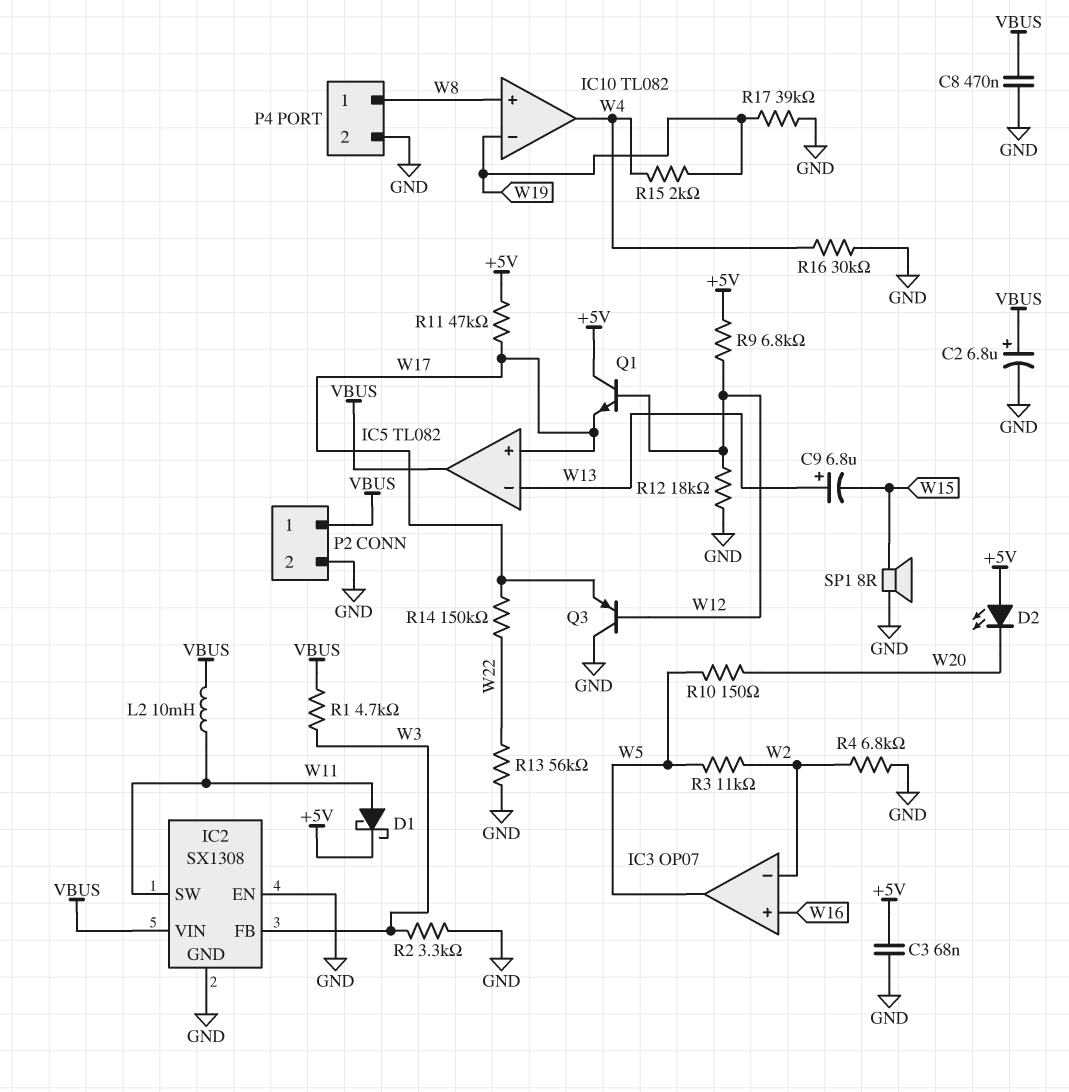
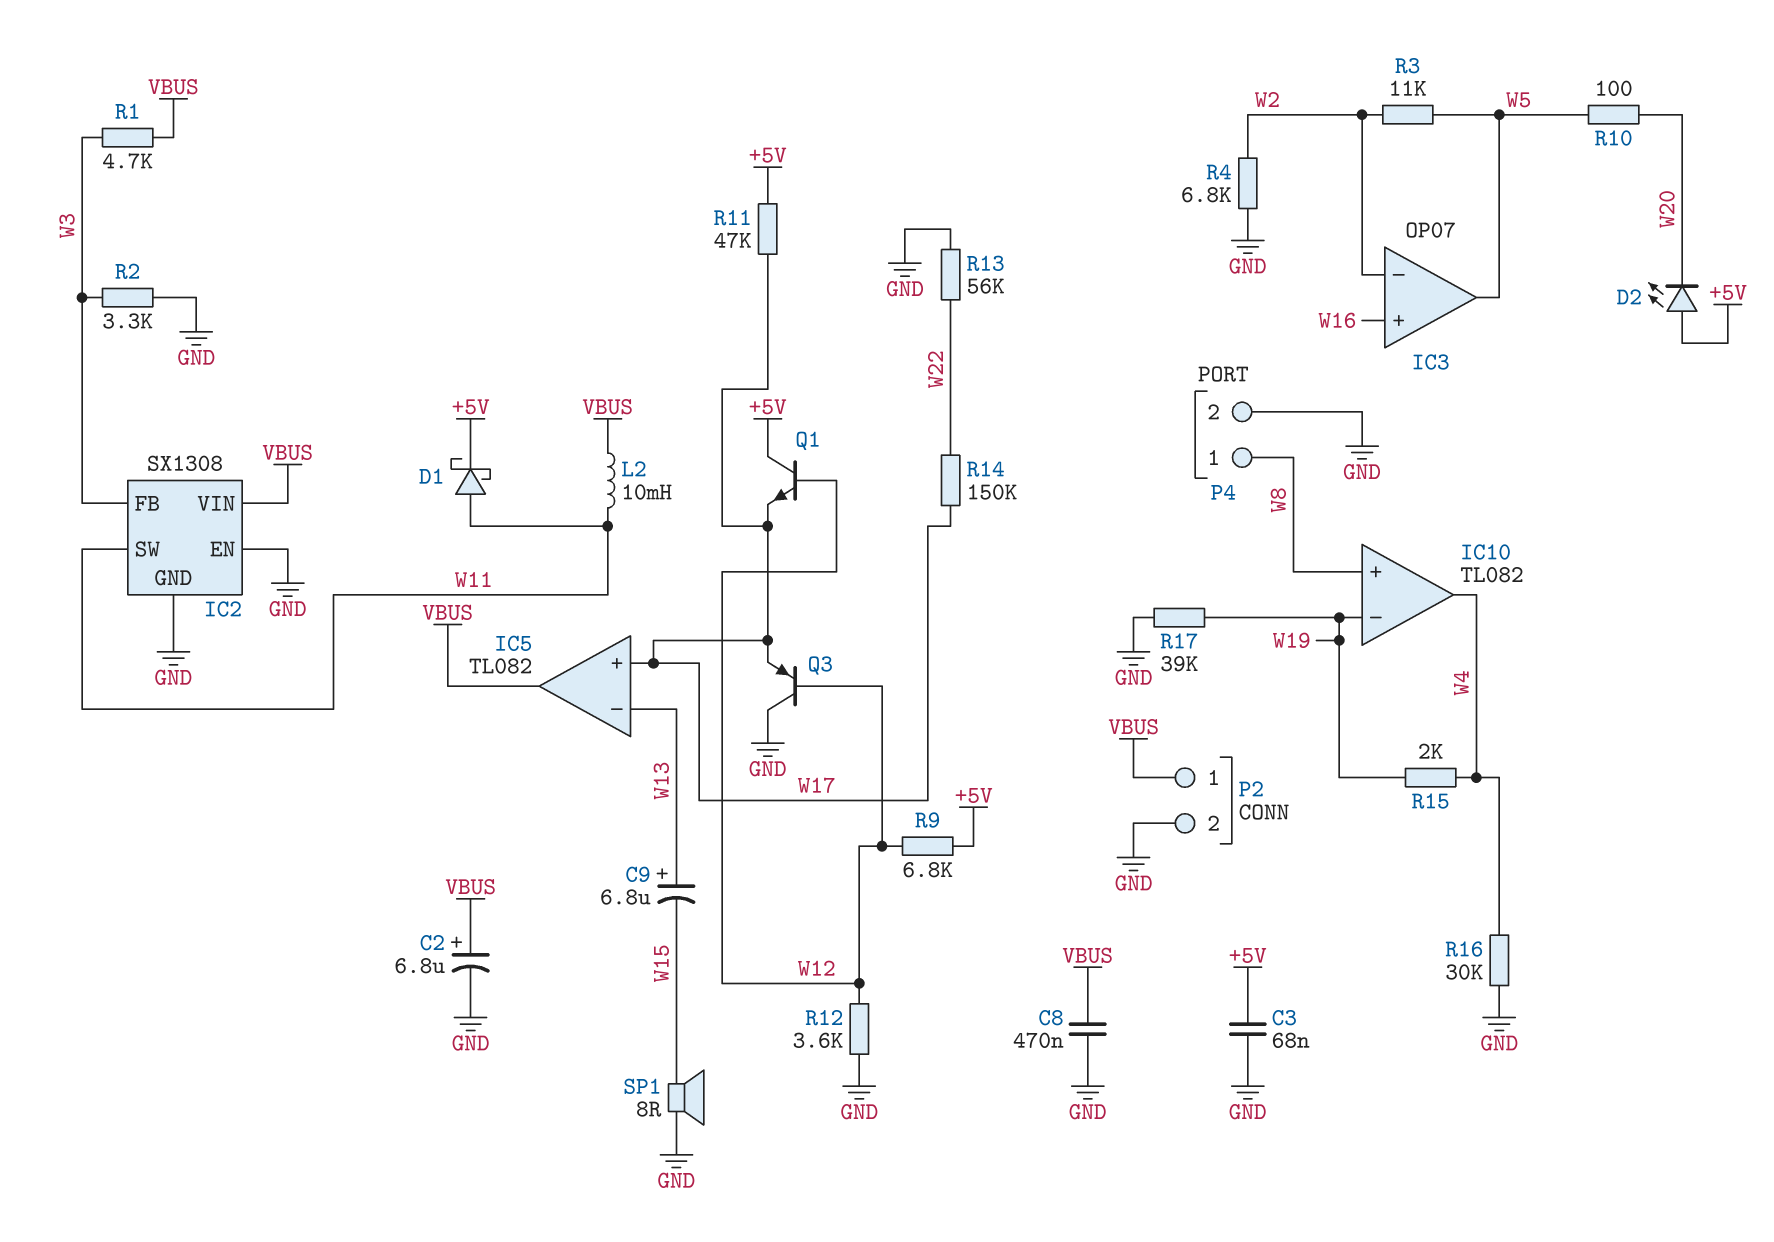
R10: 150 (W5, W20) -> 100 (W5, W20)
R12: 18k (GND, W12) -> 3.6k (GND, W12)

